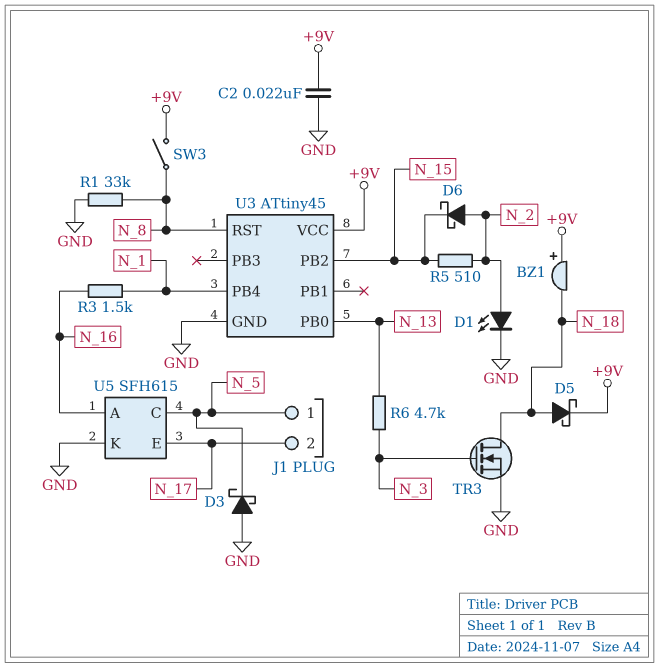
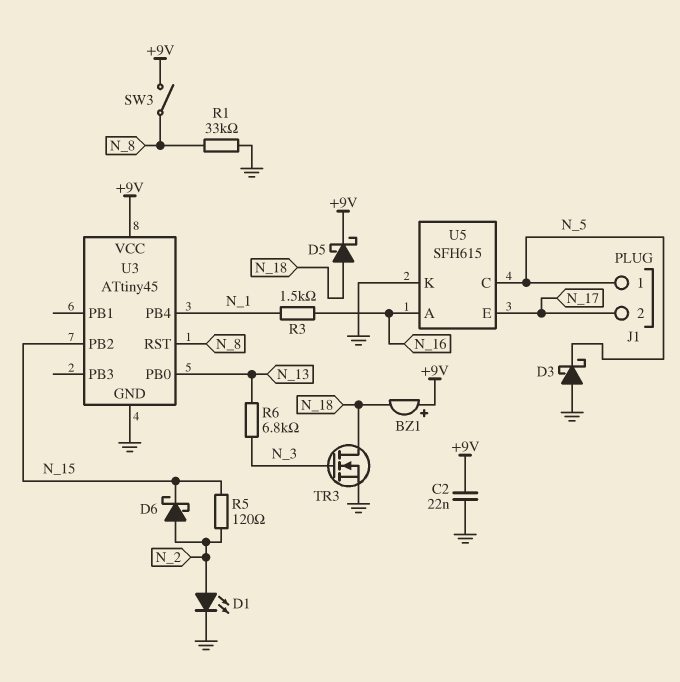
R5: 510 (N_2, N_15) -> 120 (N_2, N_15)
R6: 4.7k (N_3, N_13) -> 6.8k (N_3, N_13)

